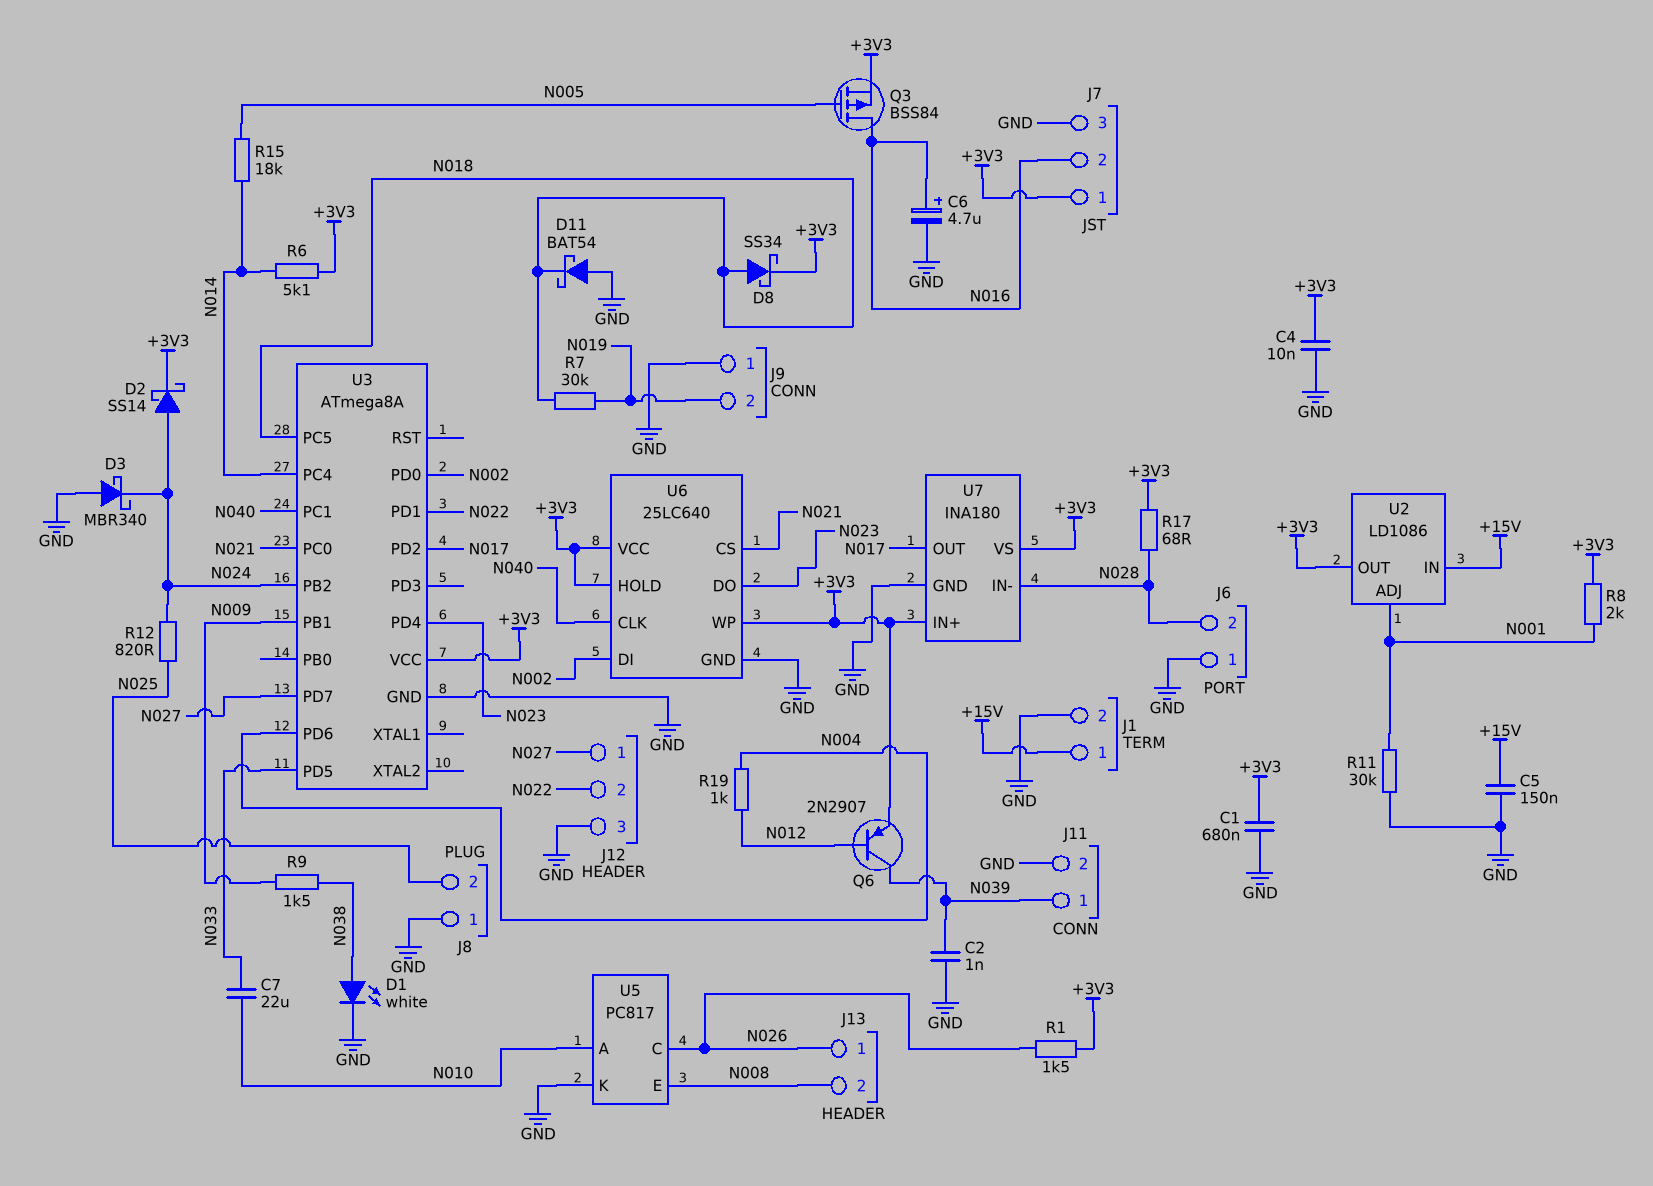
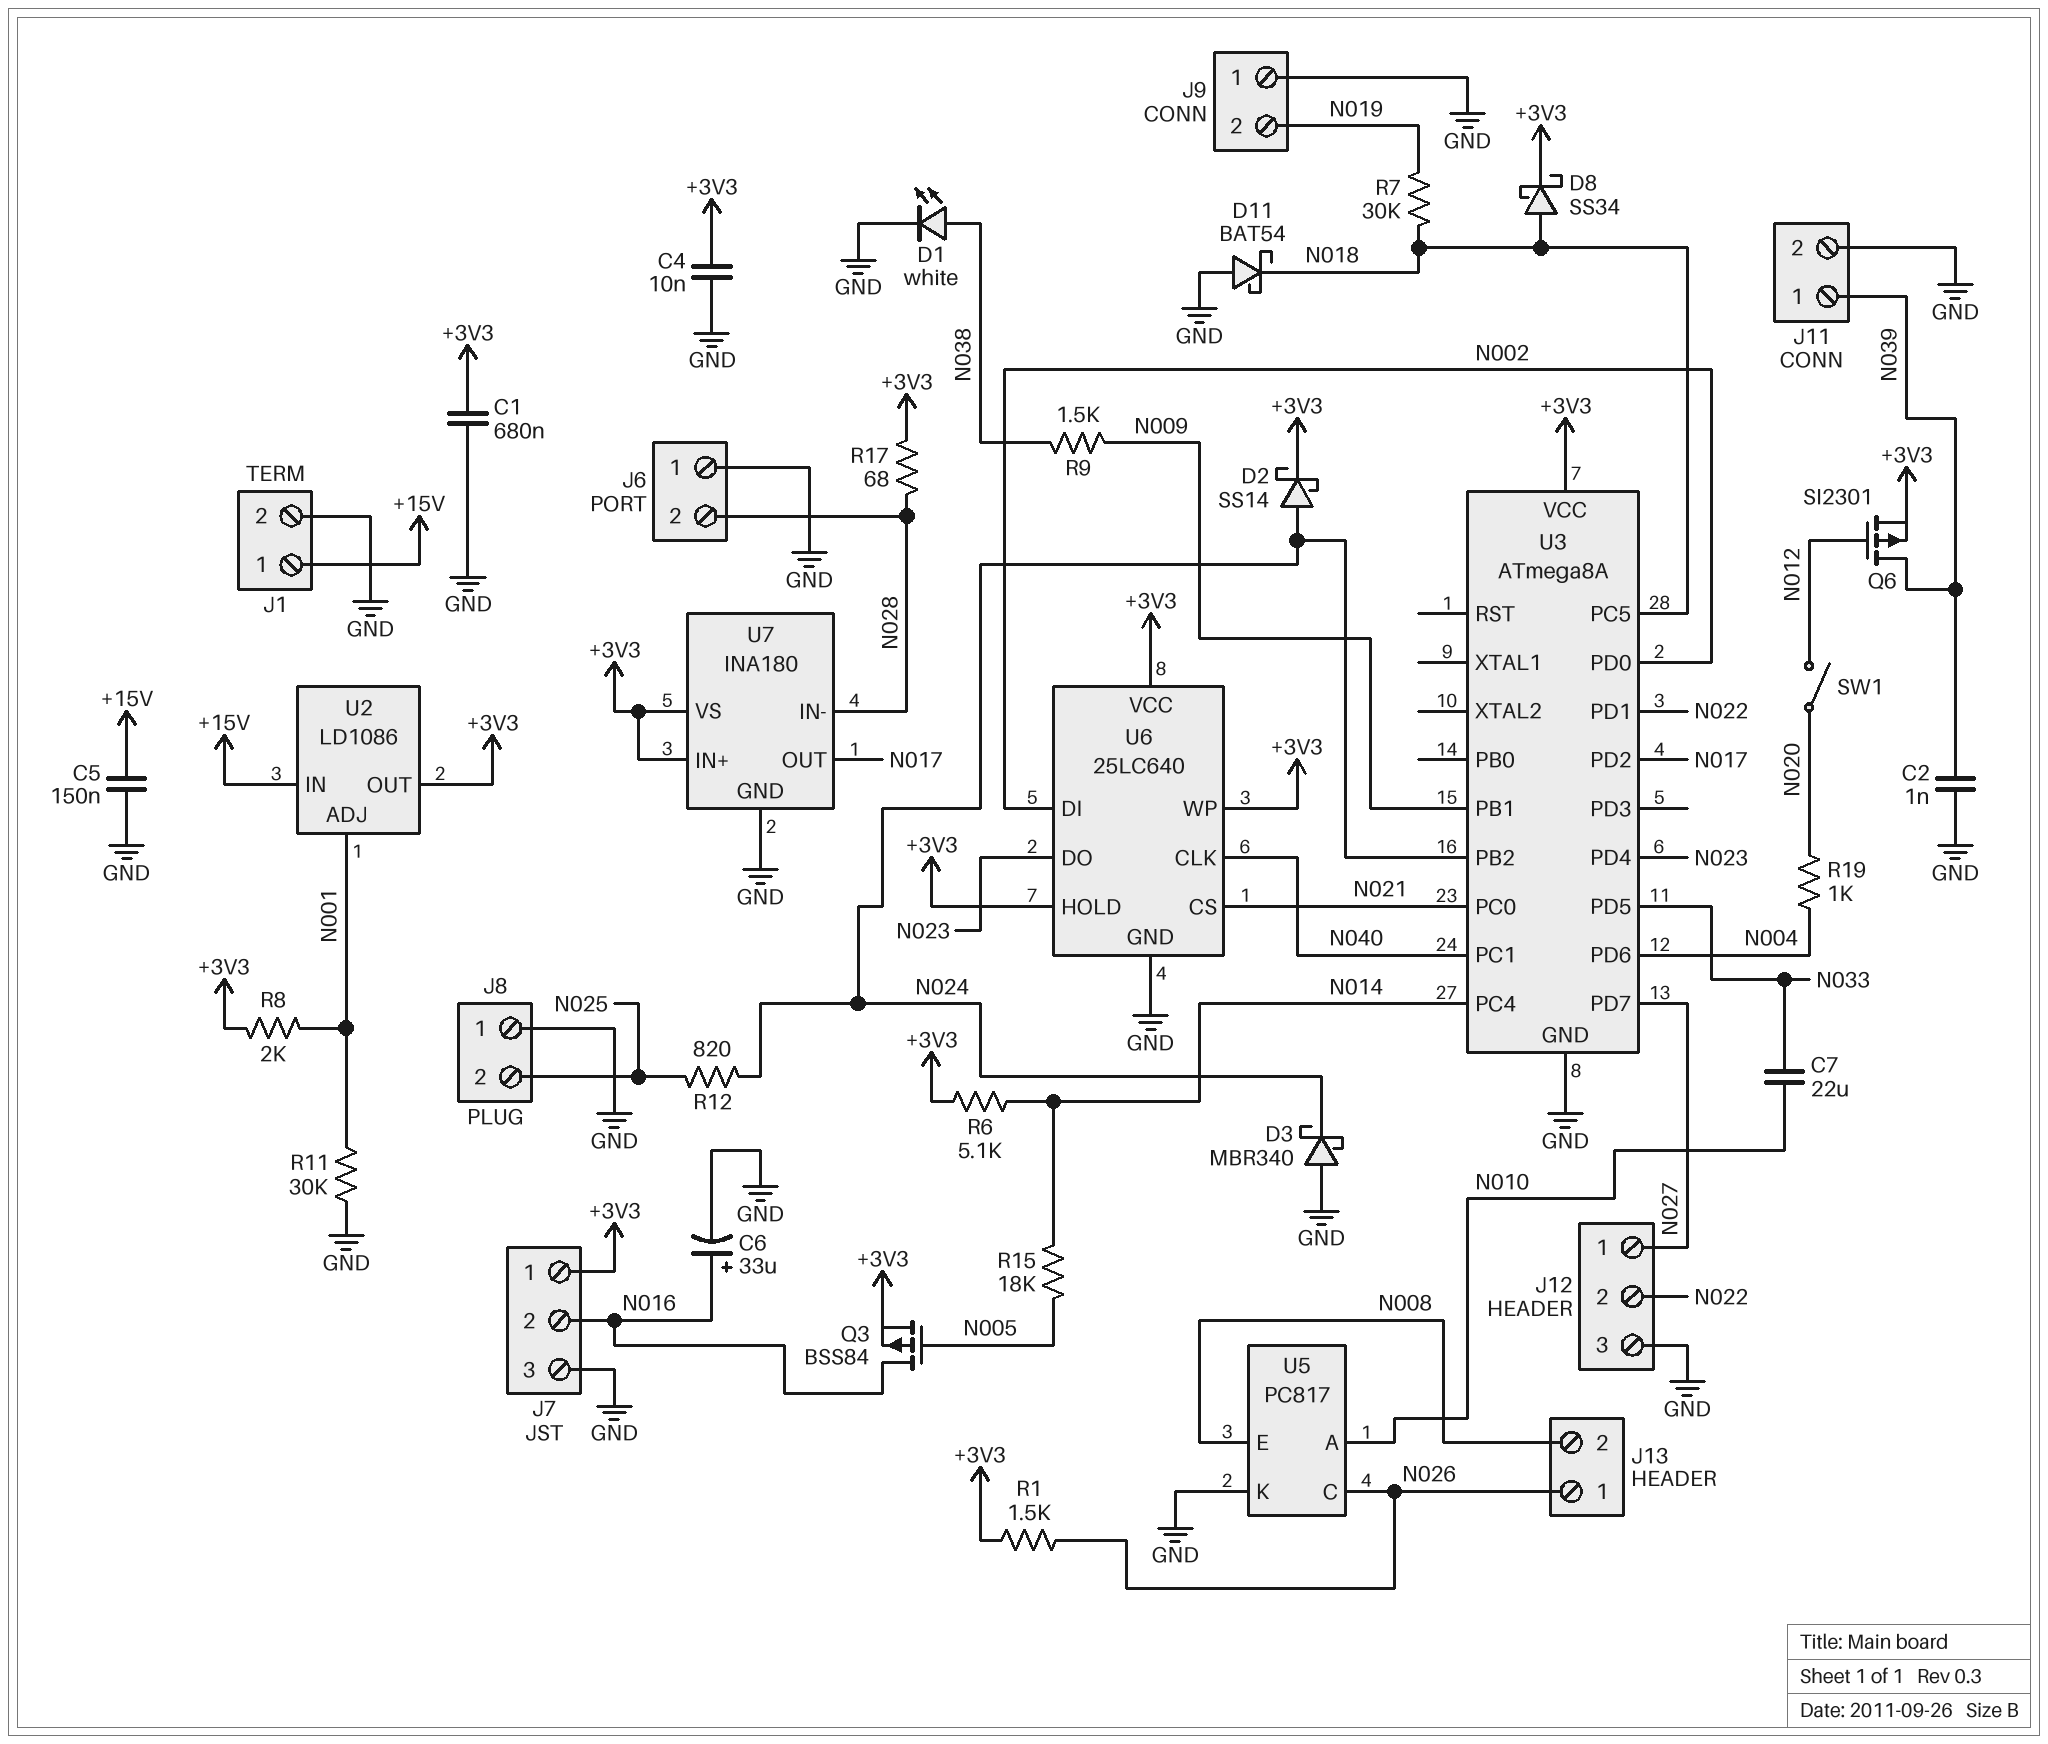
C6: 4.7uF (plus N016, minus GND) -> 33uF (plus N016, minus GND)
Q6: PNP 2N2907 (B N012, C N039, E +3V3) -> PMOS SI2301 (G N012, D N039, S +3V3)
R19: 1k (N004, N012) -> 1k (N004, N020)
SW1: none -> switch (N012, N020)

